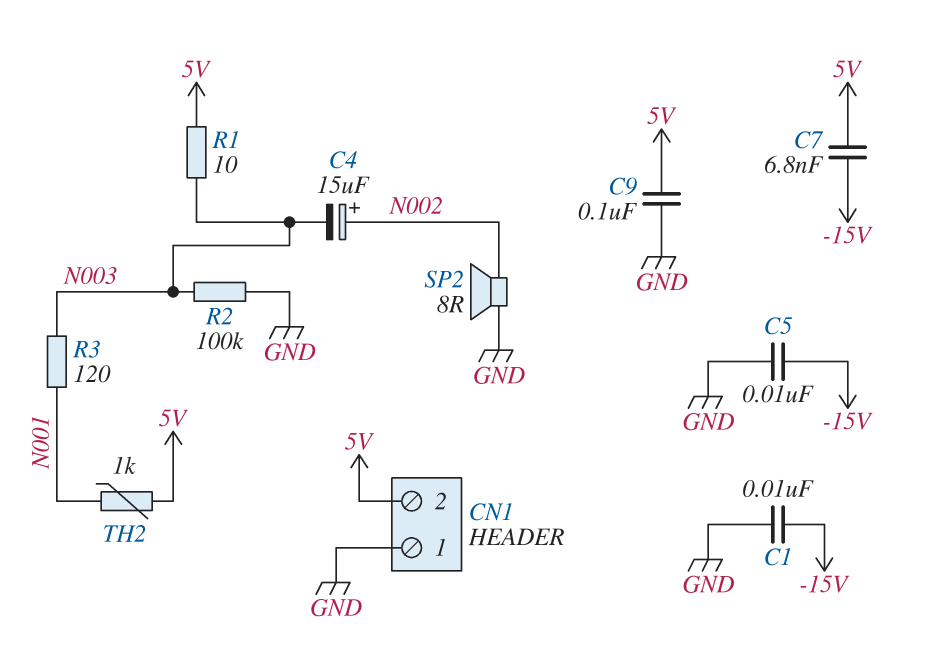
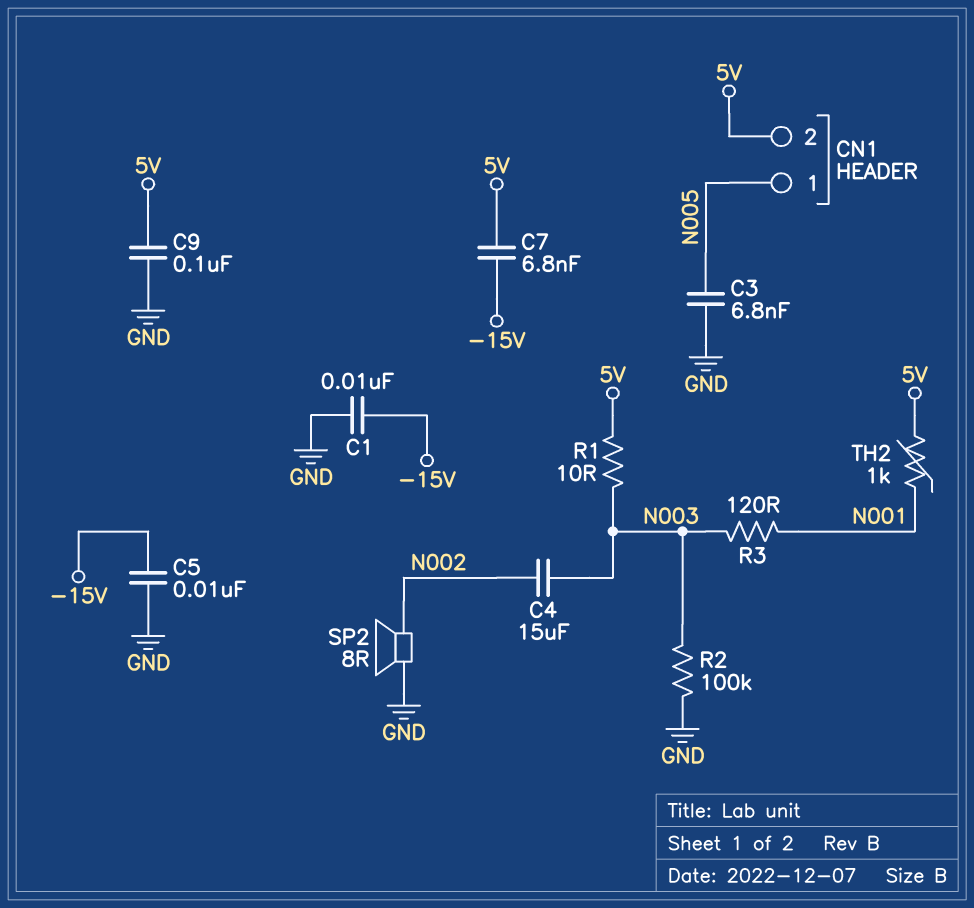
C3: none -> 6.8nF (GND, N005)
C4: 15uF (plus N002, minus N003) -> 15uF (N002, N003)
CN1 pin 1: GND -> N005

